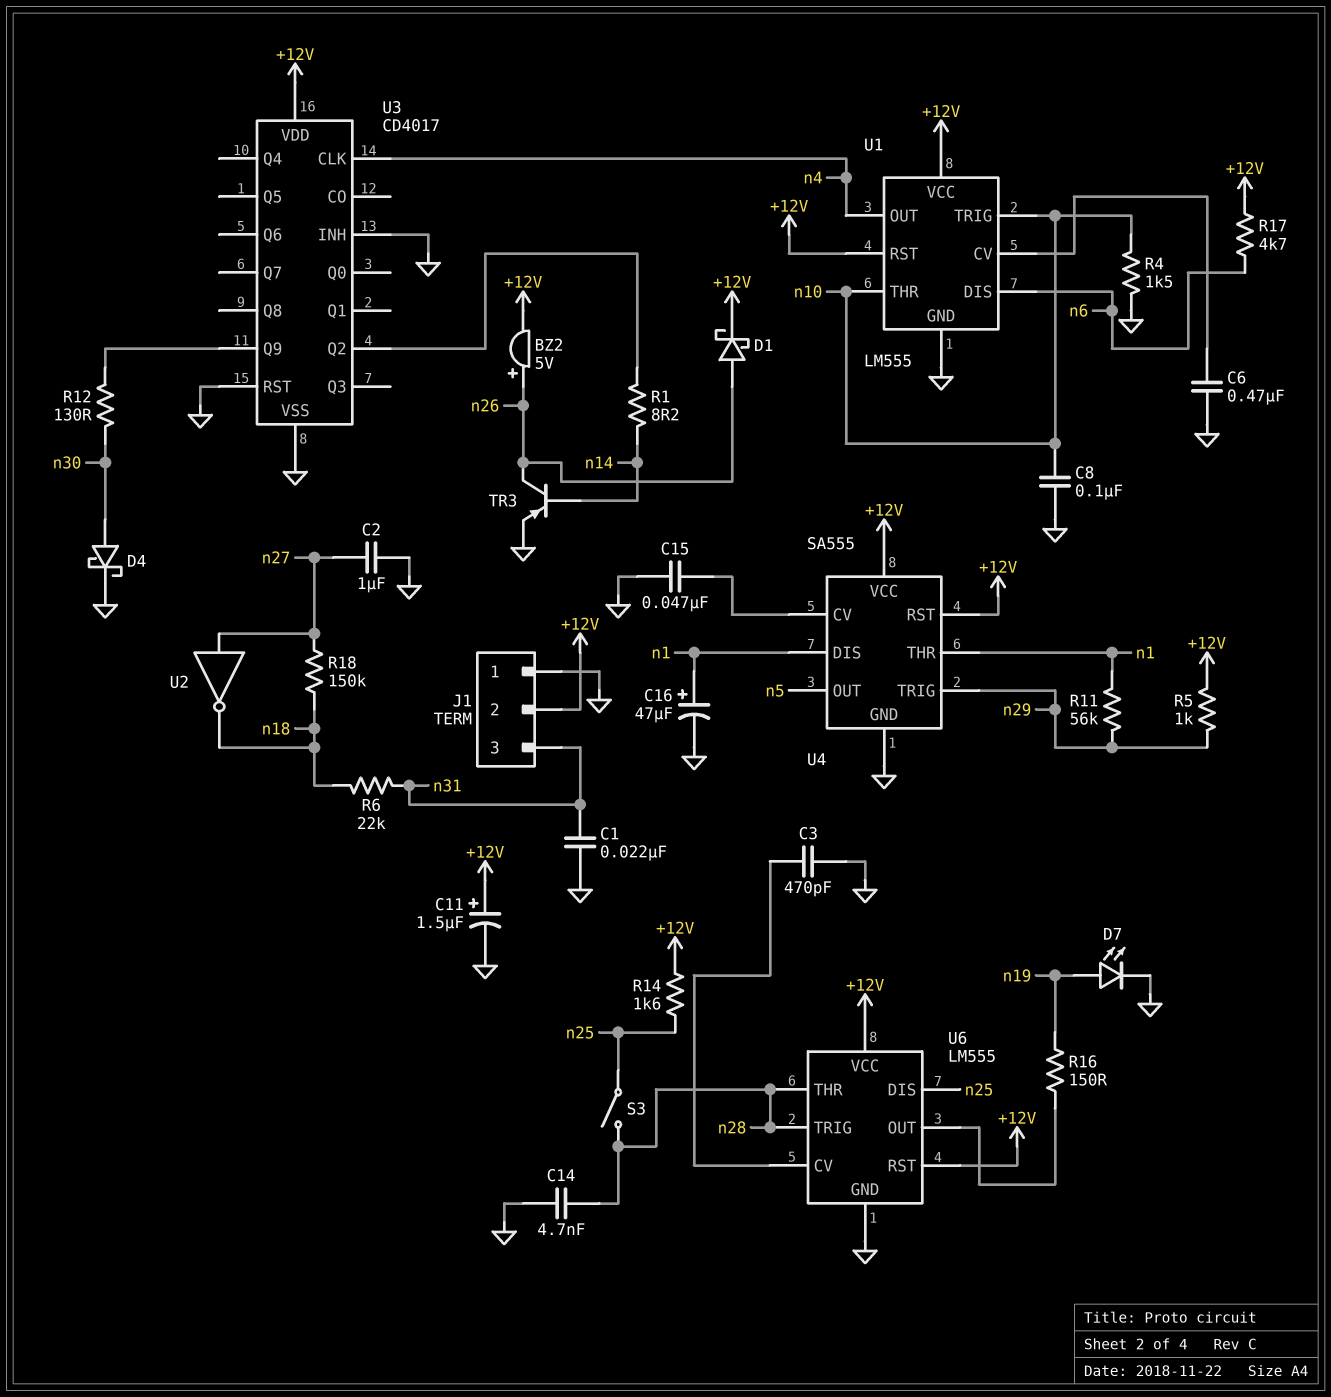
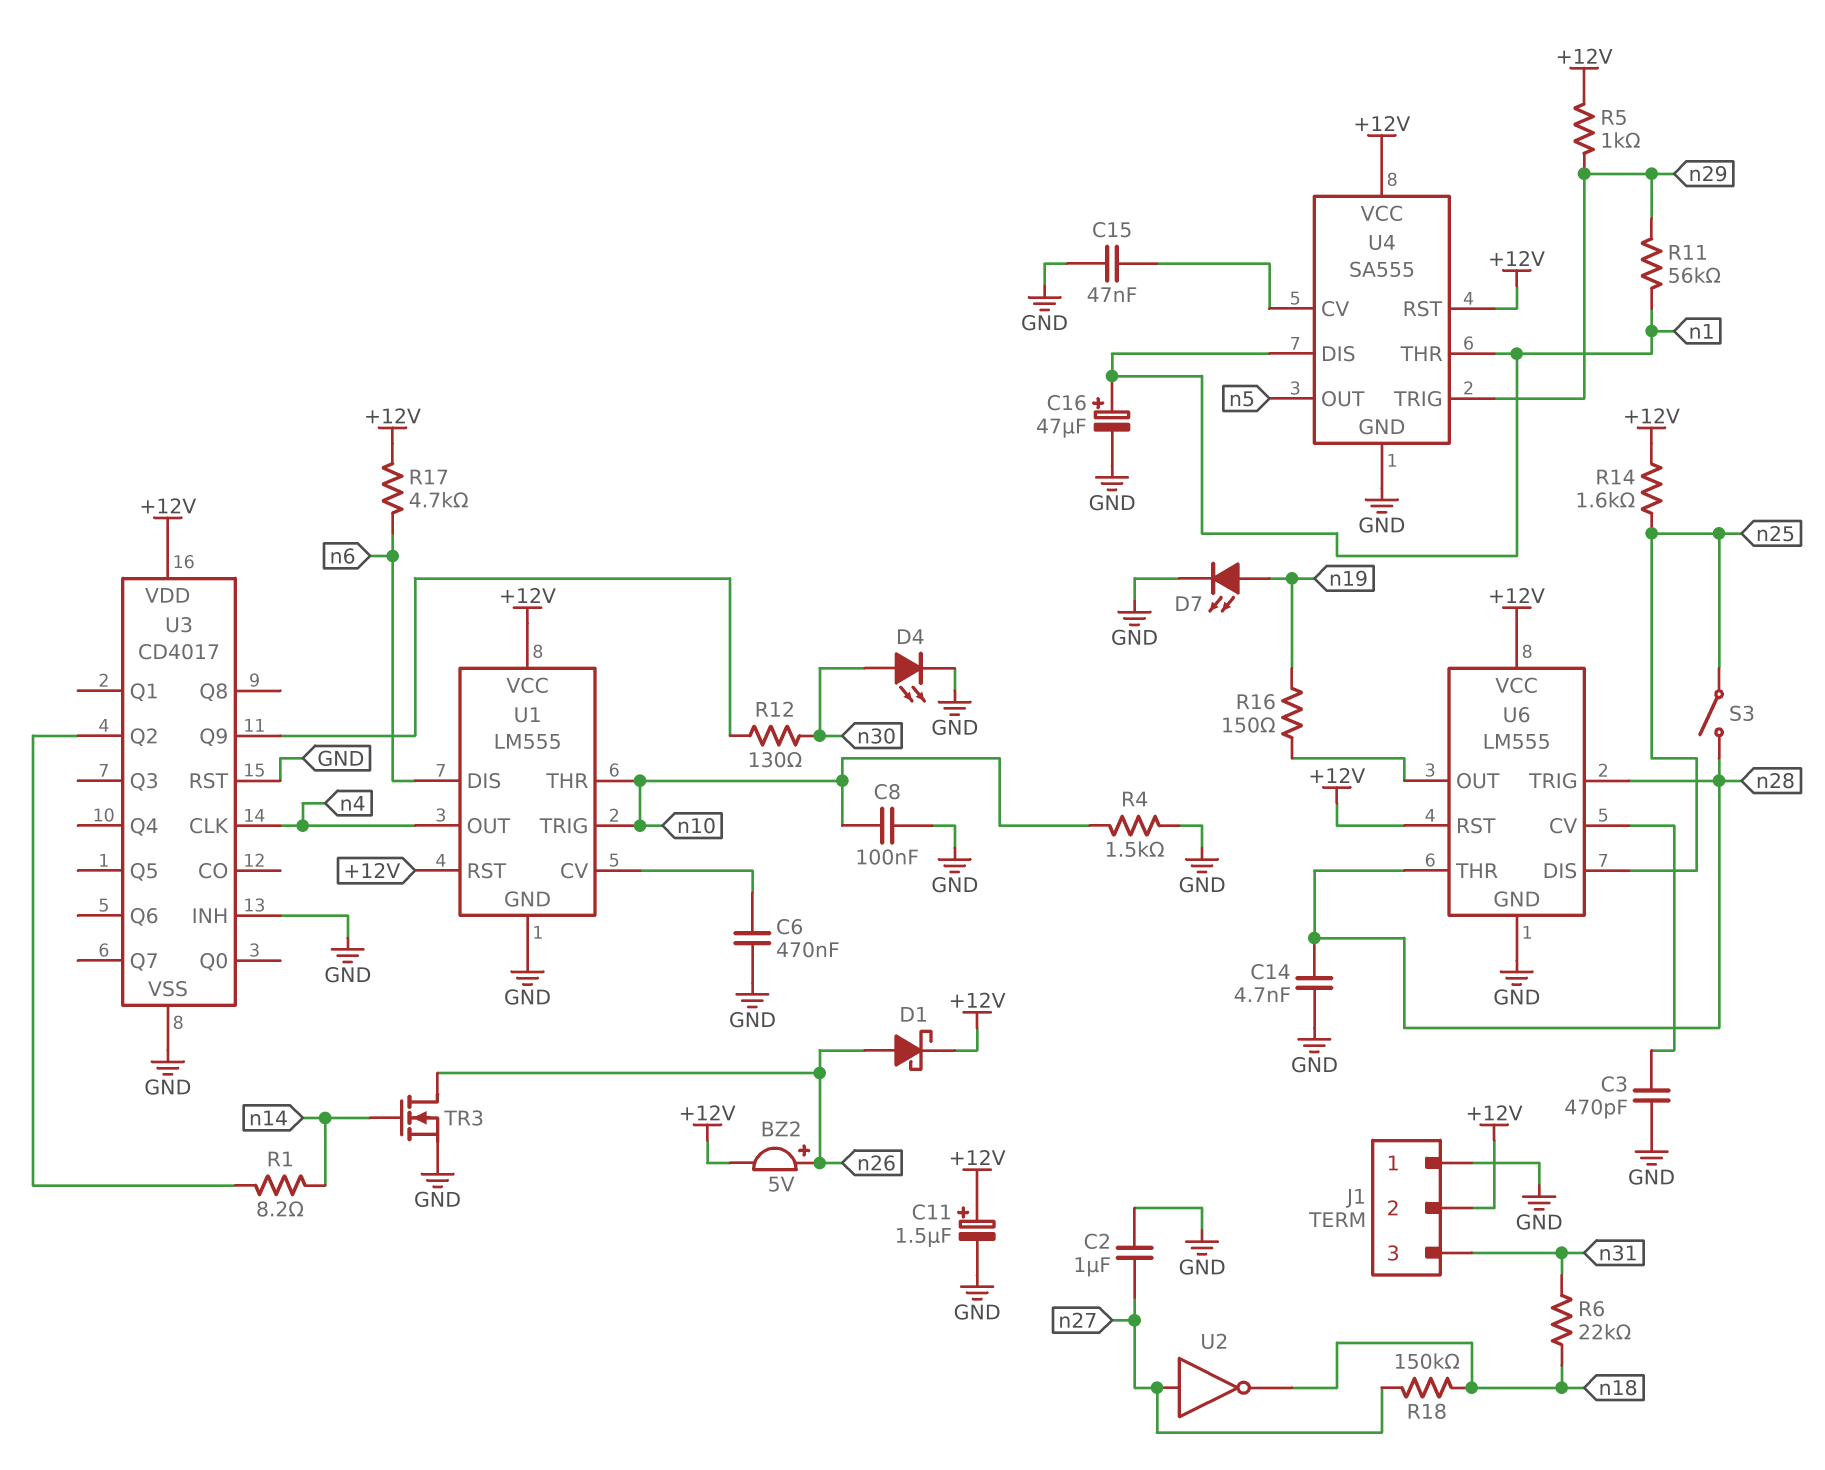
C1: 22nF (GND, n31) -> none
D4: schottky (A n30, K GND) -> LED (A n30, K GND)
TR3: PNP (B n14, C n26, E GND) -> NMOS (G n14, D n26, S GND)

